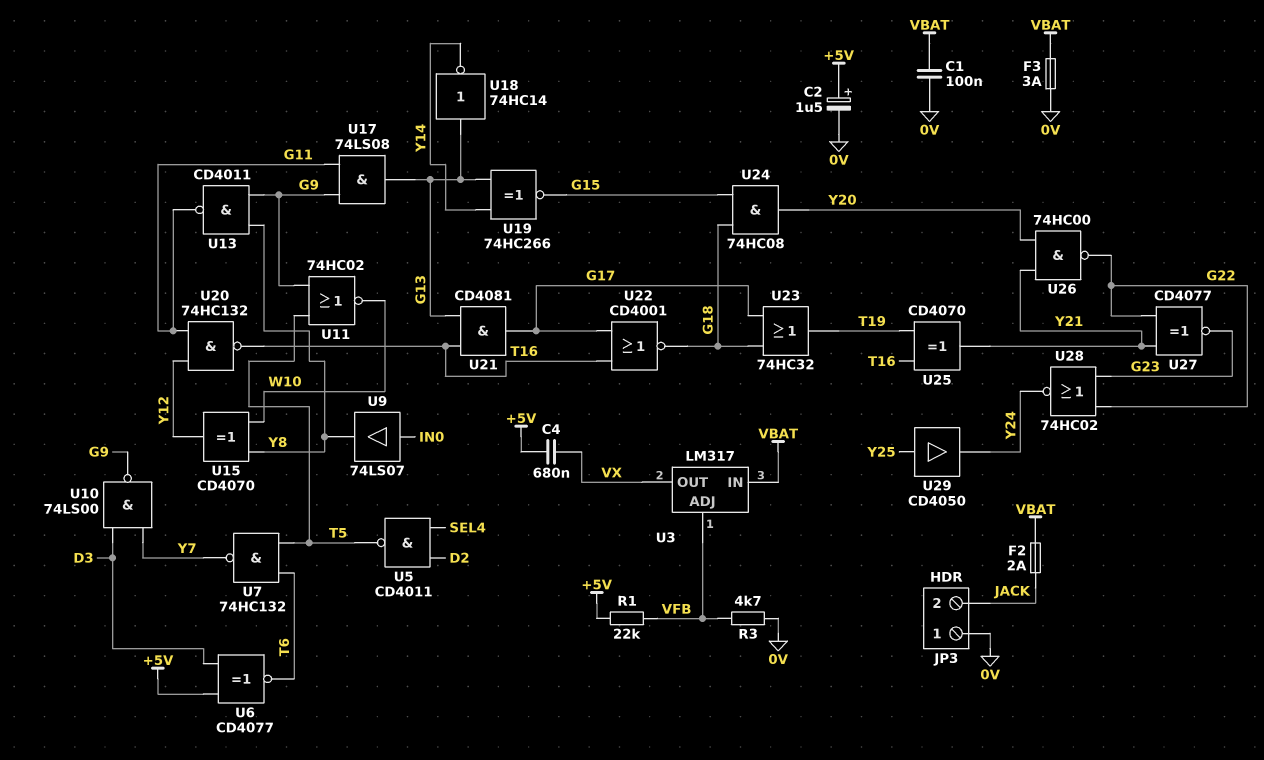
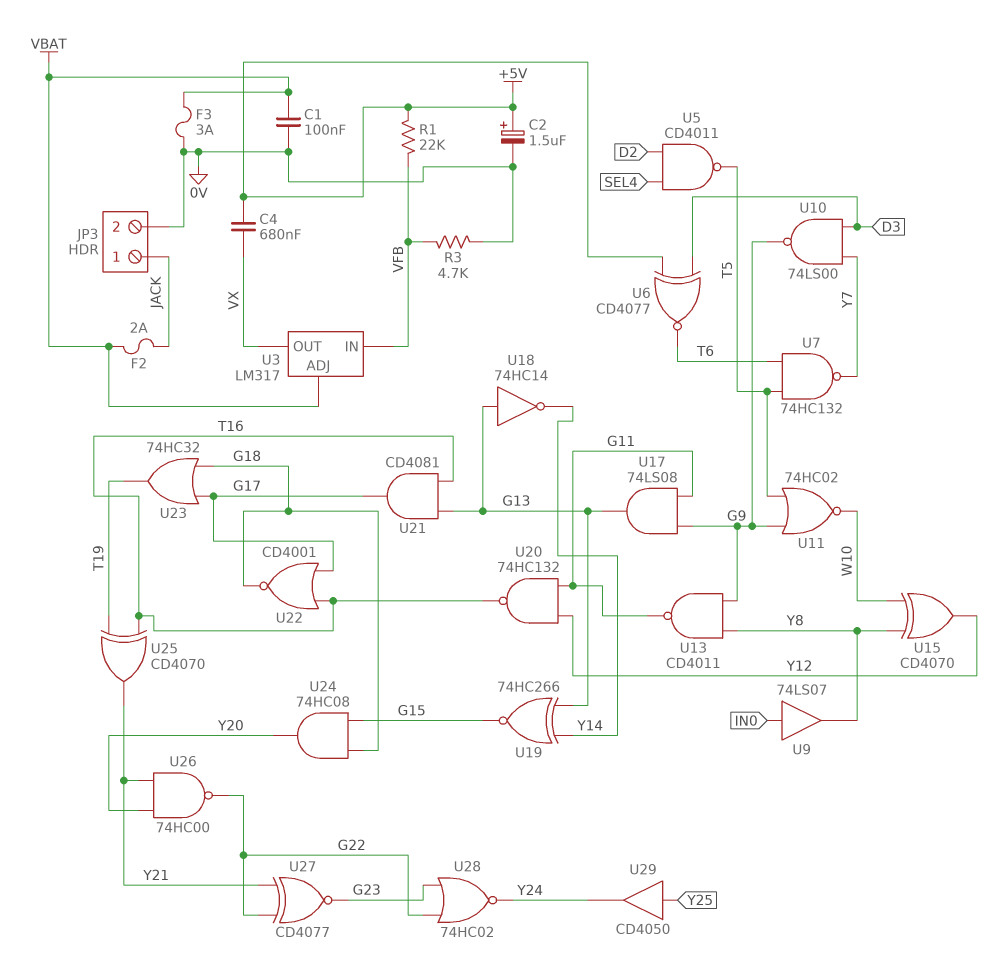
JP3 pin 1: 0V -> JACK
JP3 pin 2: JACK -> 0V
U3 pin ADJ: VFB -> VBAT
U3 pin IN: VBAT -> VFB

